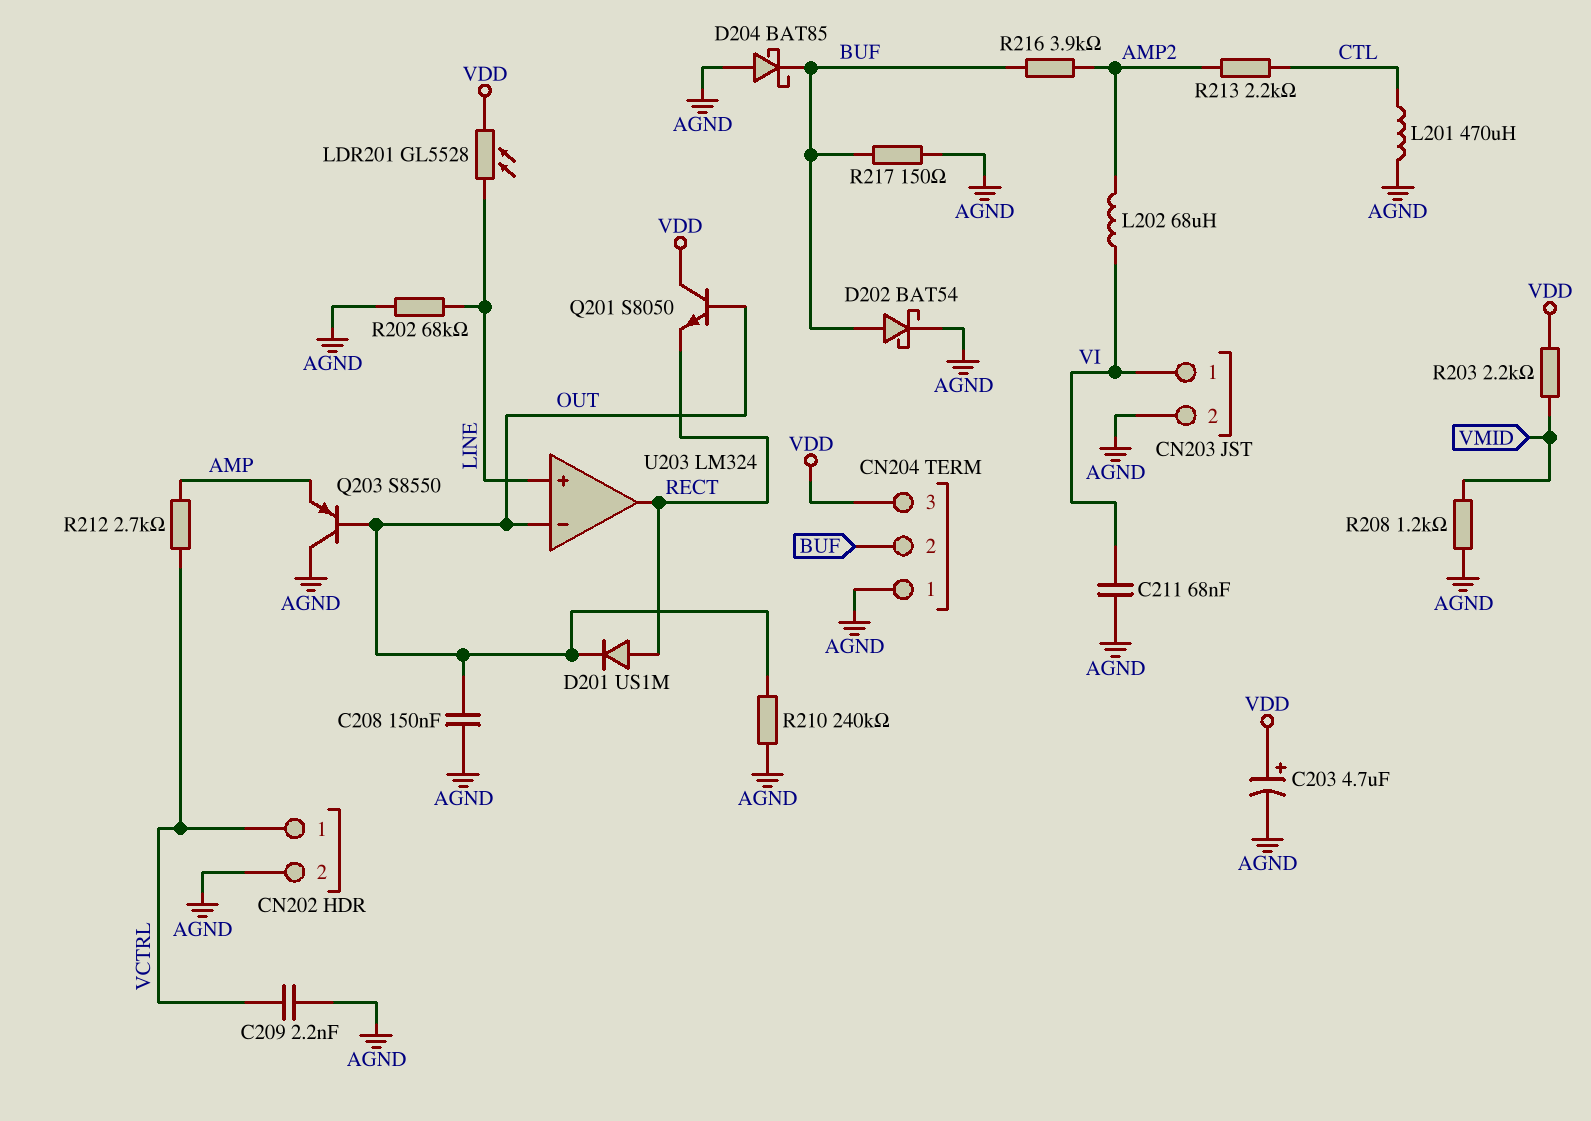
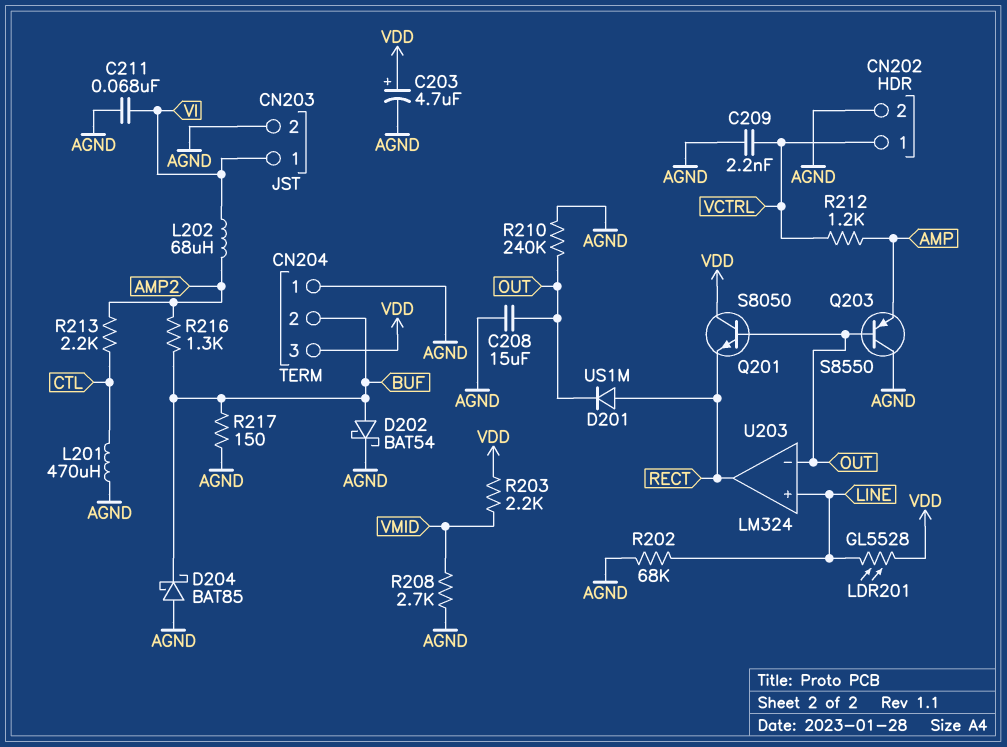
C208: 150nF (AGND, OUT) -> 15uF (AGND, OUT)
R208: 1.2k (AGND, VMID) -> 2.7k (AGND, VMID)
R212: 2.7k (AMP, VCTRL) -> 1.2k (AMP, VCTRL)
R216: 3.9k (AMP2, BUF) -> 1.3k (AMP2, BUF)

